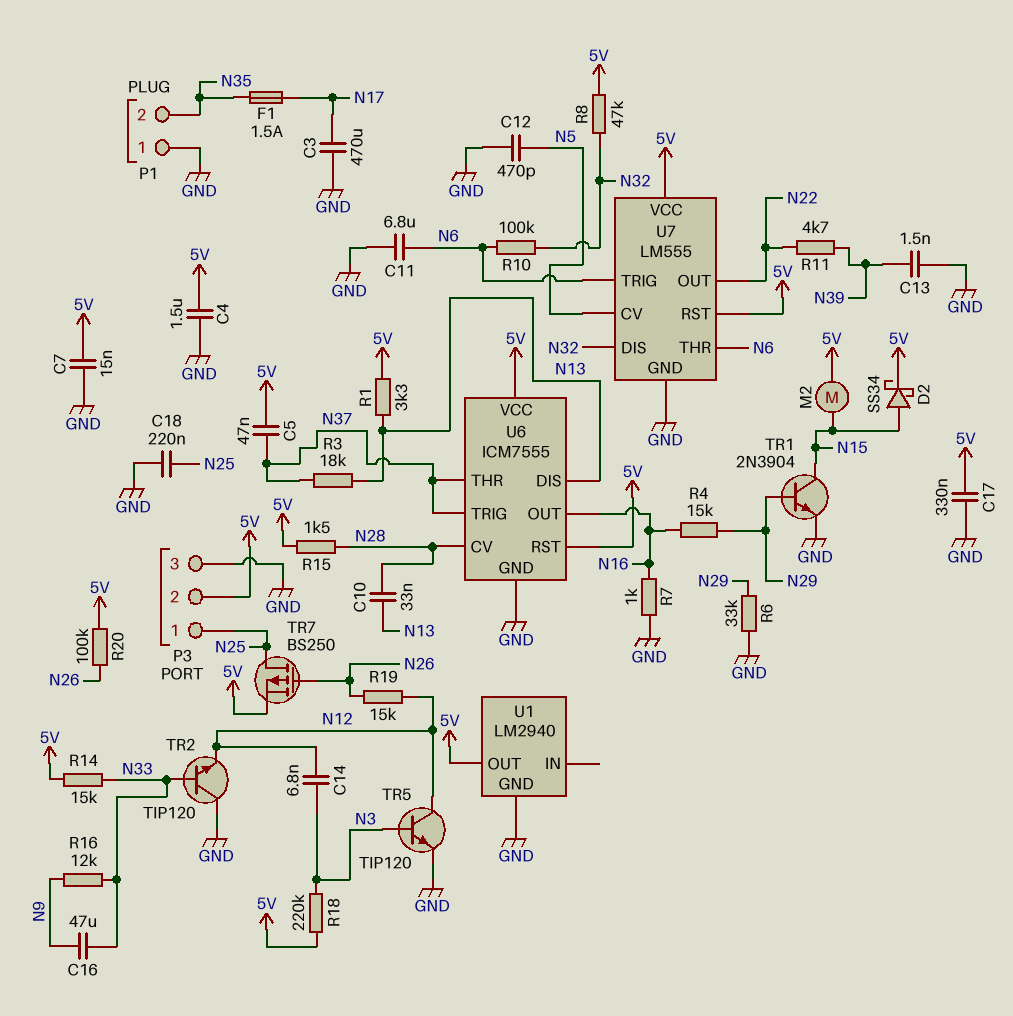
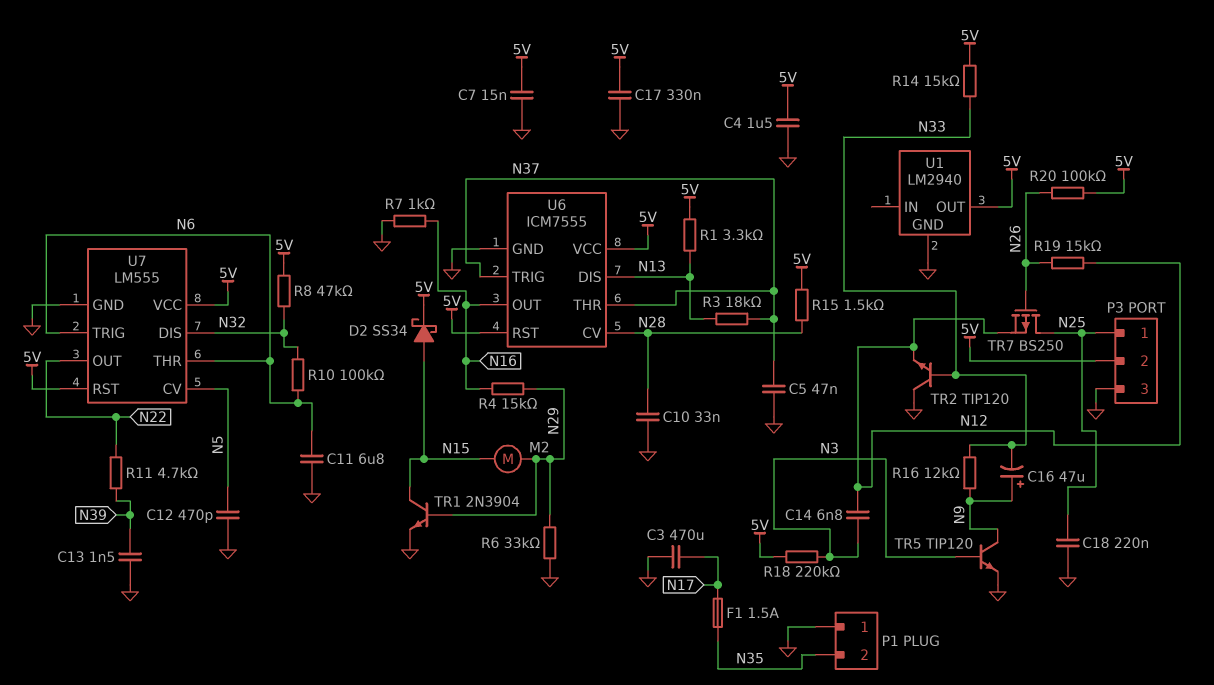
C5: 47nF (5V, N37) -> 47nF (GND, N37)
C10: 33nF (N13, N28) -> 33nF (GND, N28)
C16: 47uF (N9, N33) -> 47uF (plus N9, minus N33)
M2: motor (5V, N15) -> motor (N15, N29)
TR5: NPN TIP120 (B N3, C N12, E GND) -> NPN TIP120 (B N3, C N9, E GND)
TR7: PMOS BS250 (G N26, D N25, S 5V) -> PMOS BS250 (G N26, D N25, S N12)

